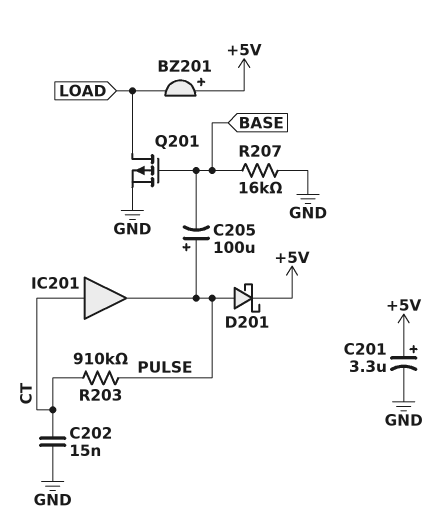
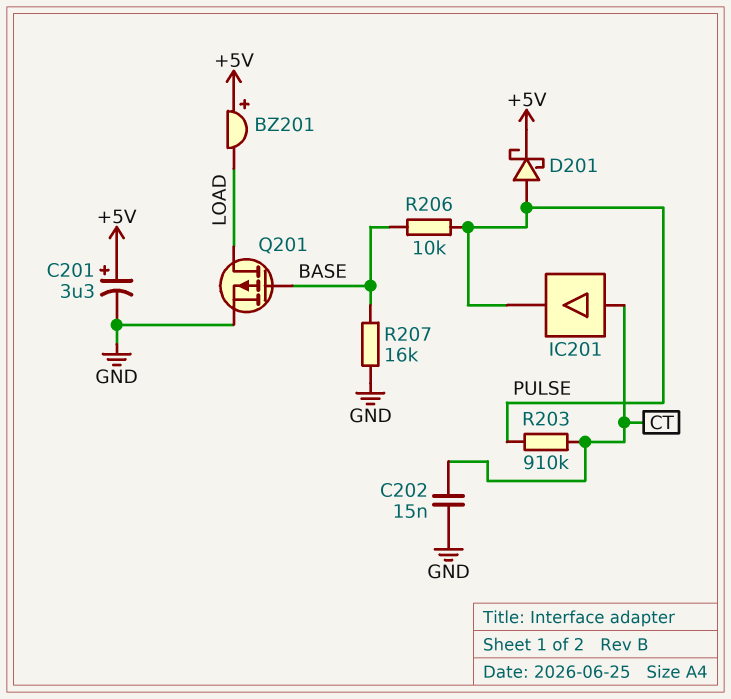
C205: 100uF (plus PULSE, minus BASE) -> none
R206: none -> 10k (BASE, PULSE)

